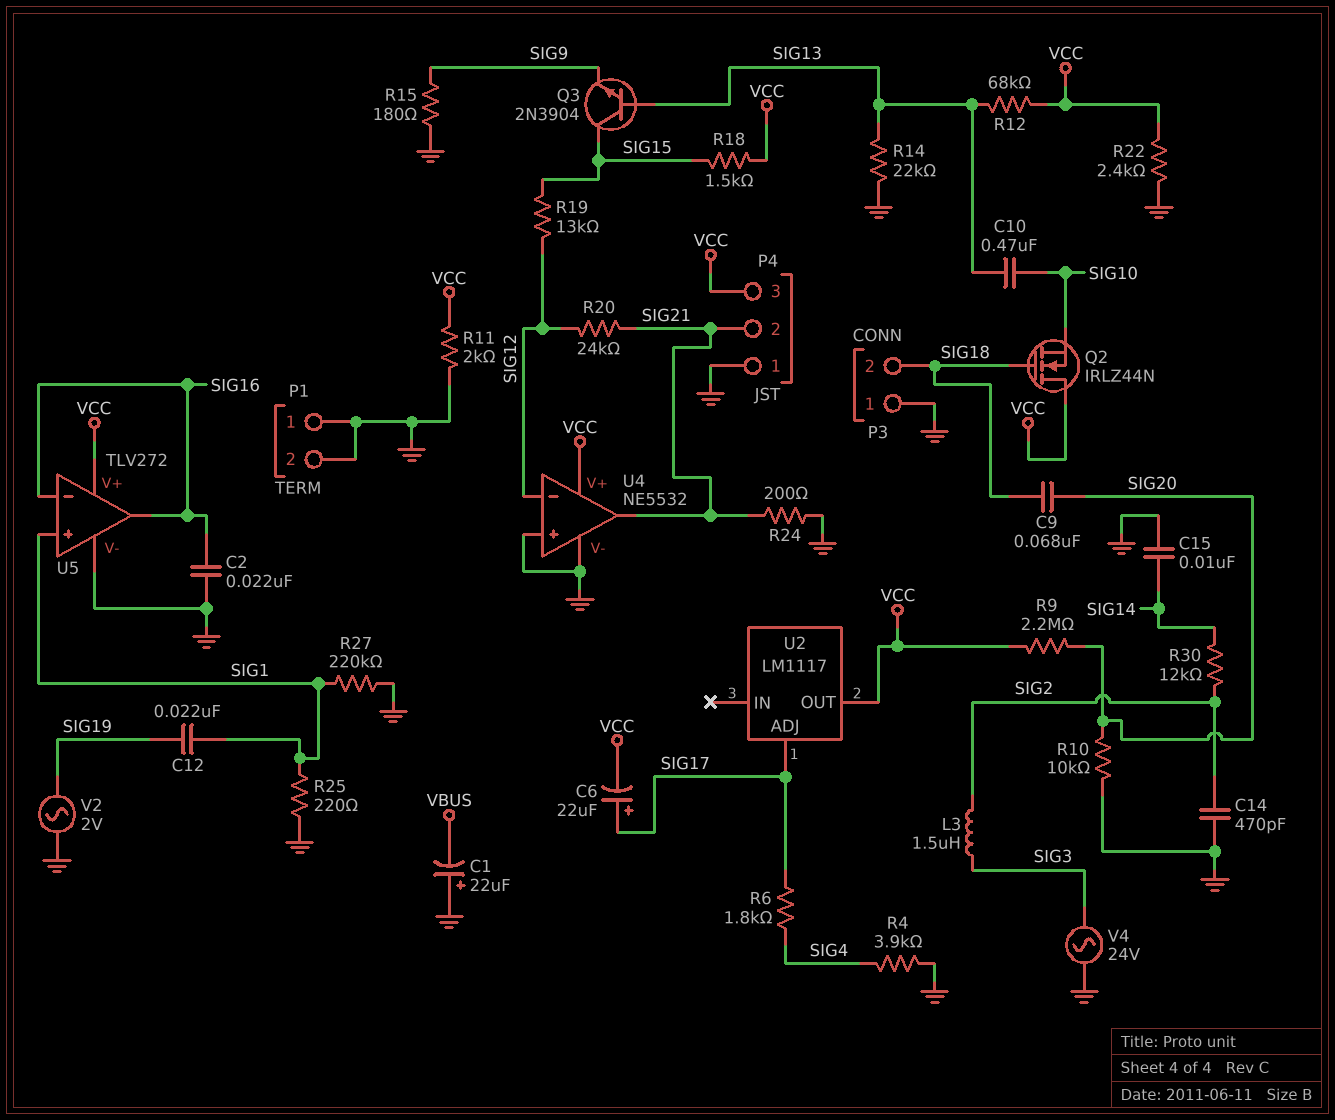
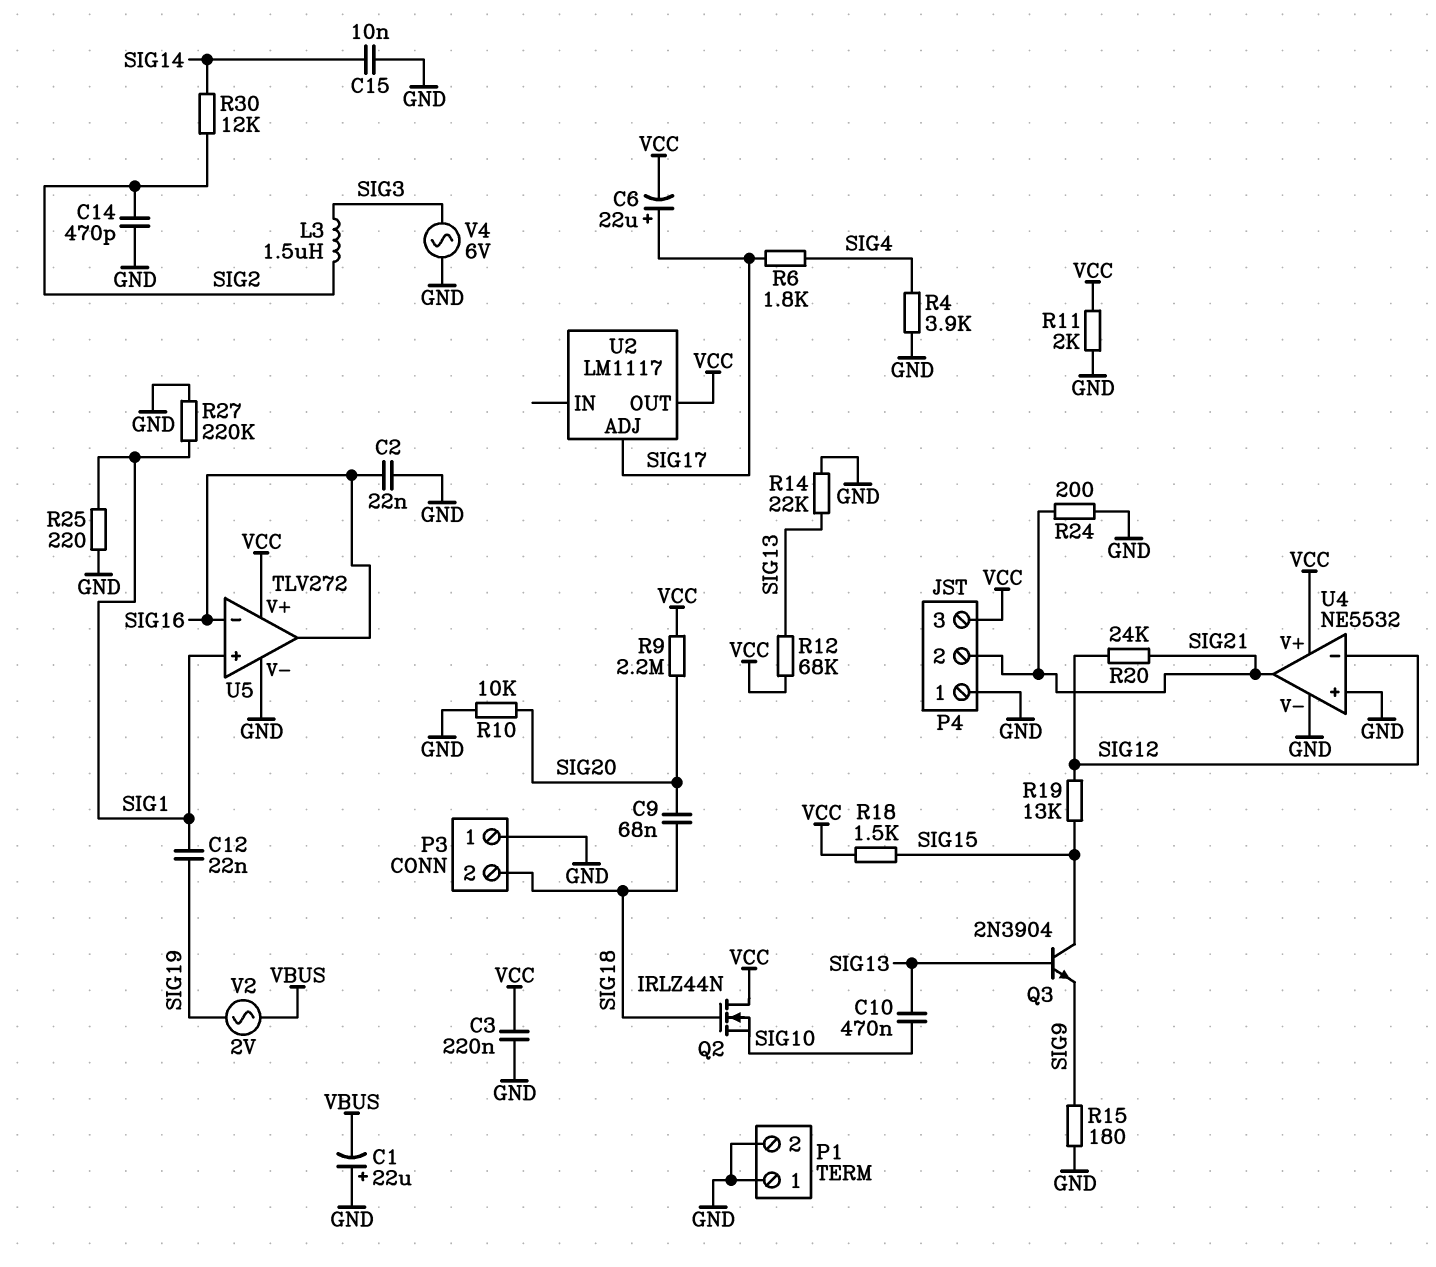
C3: none -> 220nF (GND, VCC)
R22: 2.4k (GND, VCC) -> none
V2: AC 2V (GND, SIG19) -> AC 2V (SIG19, VBUS)
V4: AC 24V (GND, SIG3) -> AC 6V (GND, SIG3)

